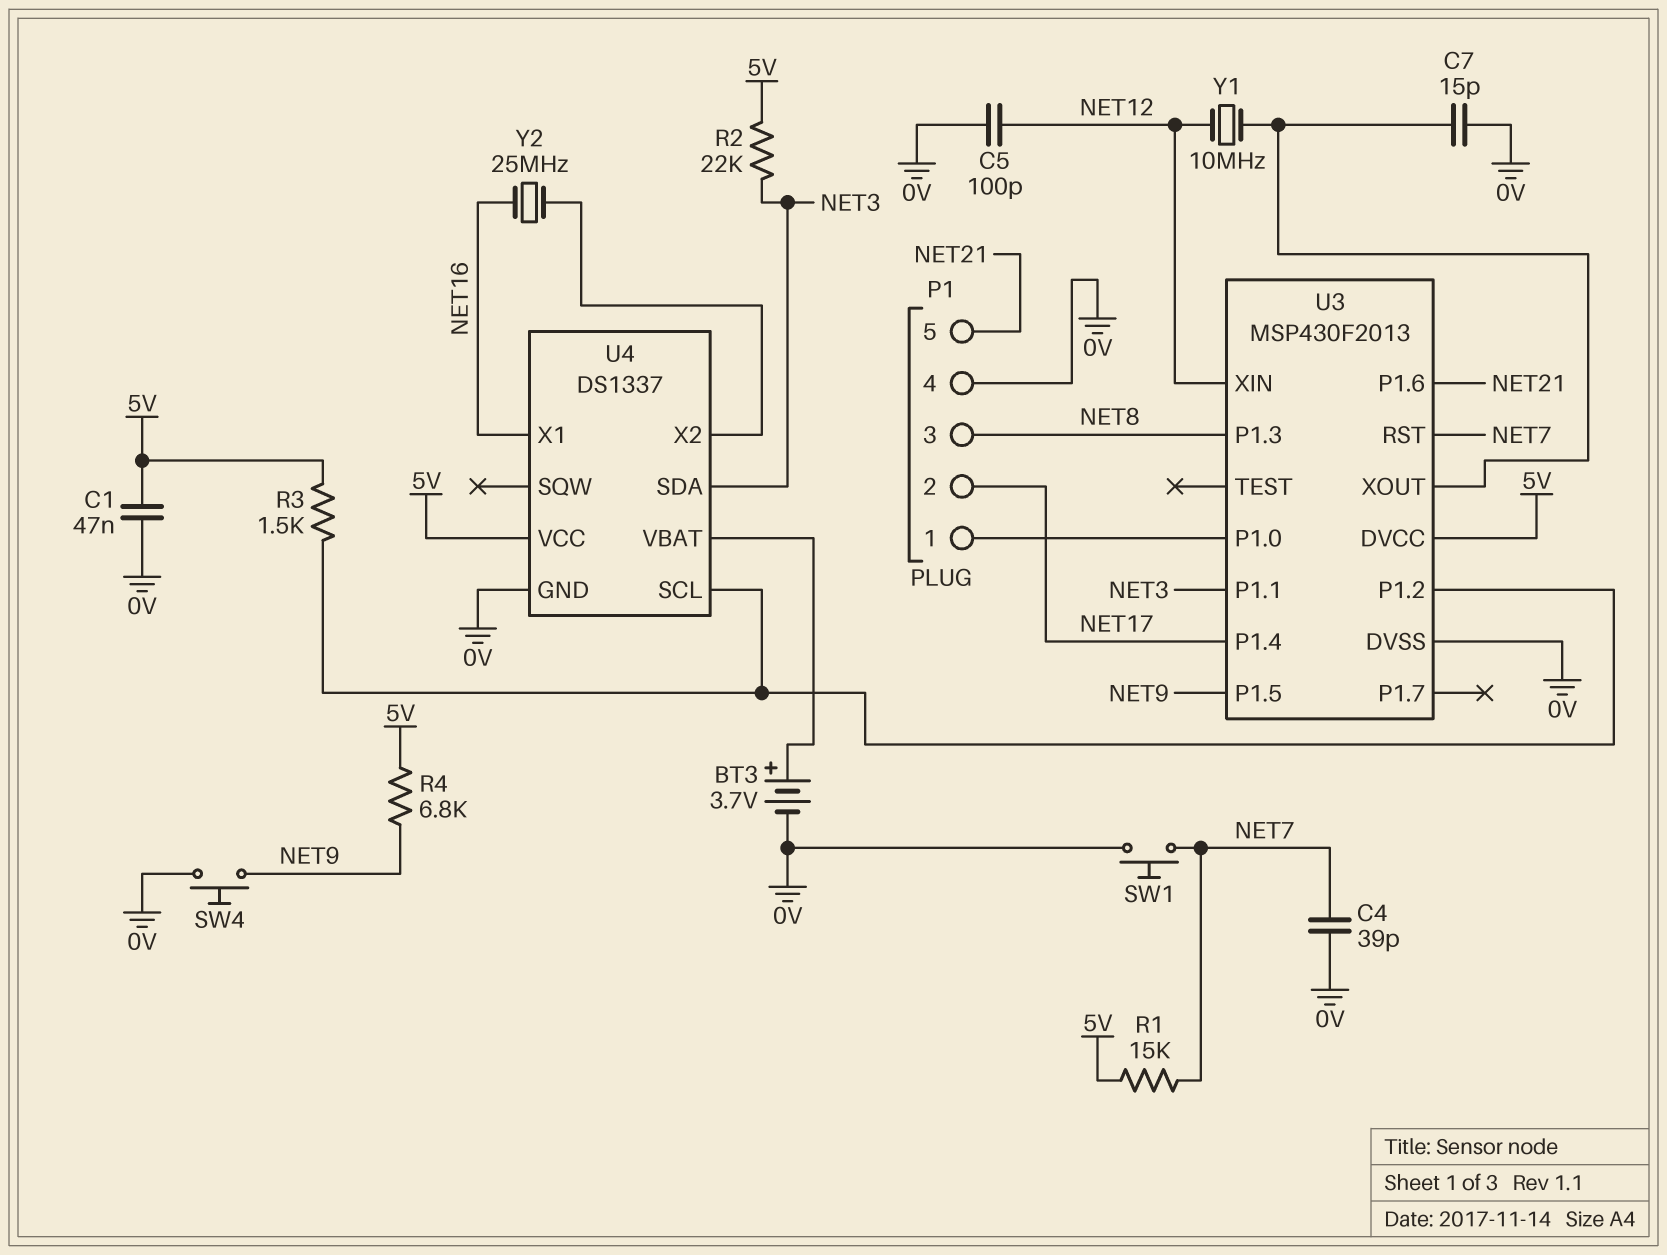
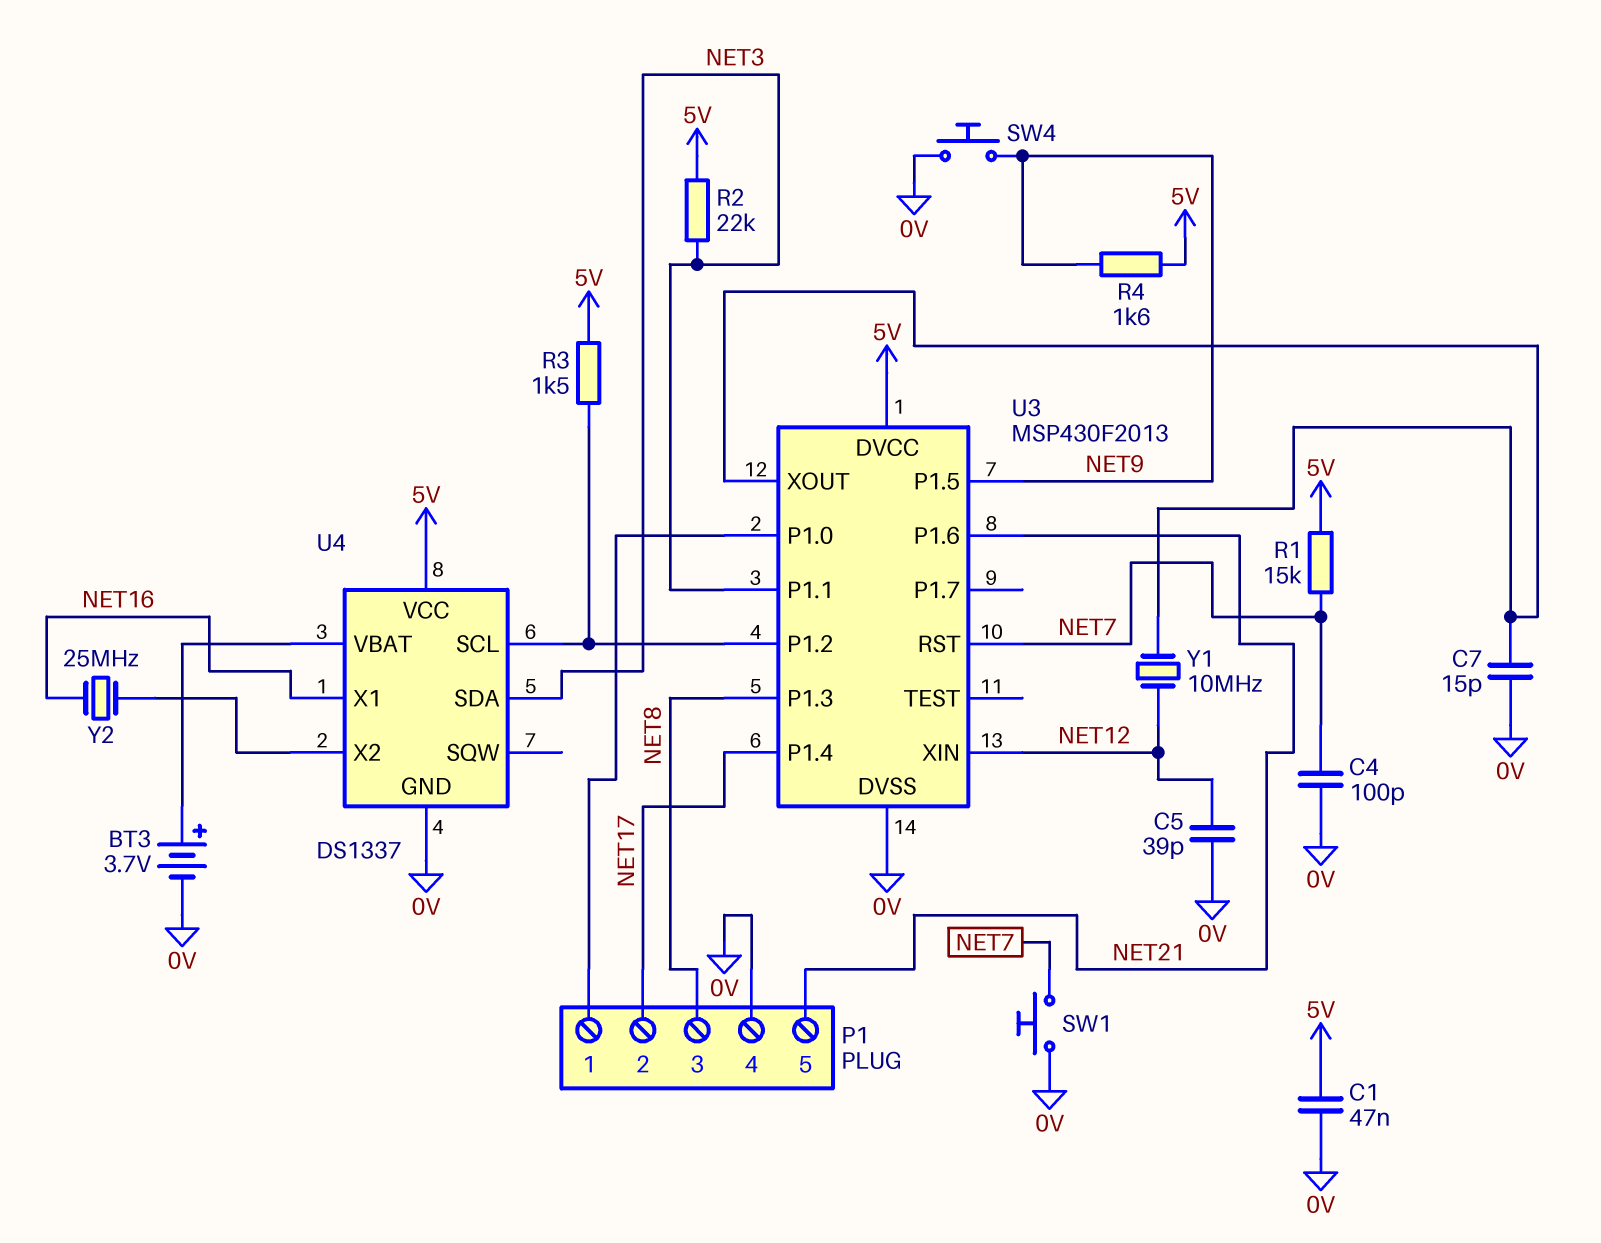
C4: 39pF (0V, NET7) -> 100pF (0V, NET7)
C5: 100pF (0V, NET12) -> 39pF (0V, NET12)
R4: 6.8k (5V, NET9) -> 1.6k (5V, NET9)

